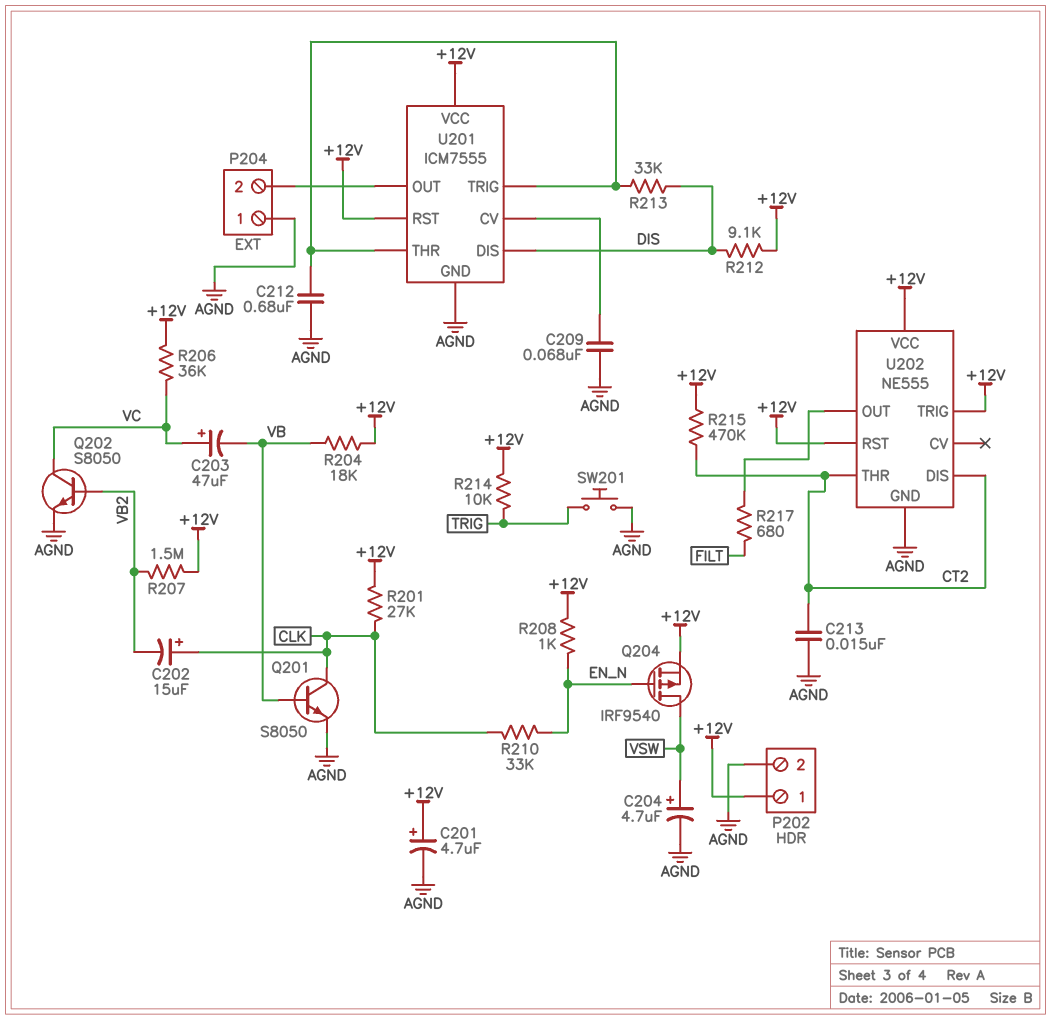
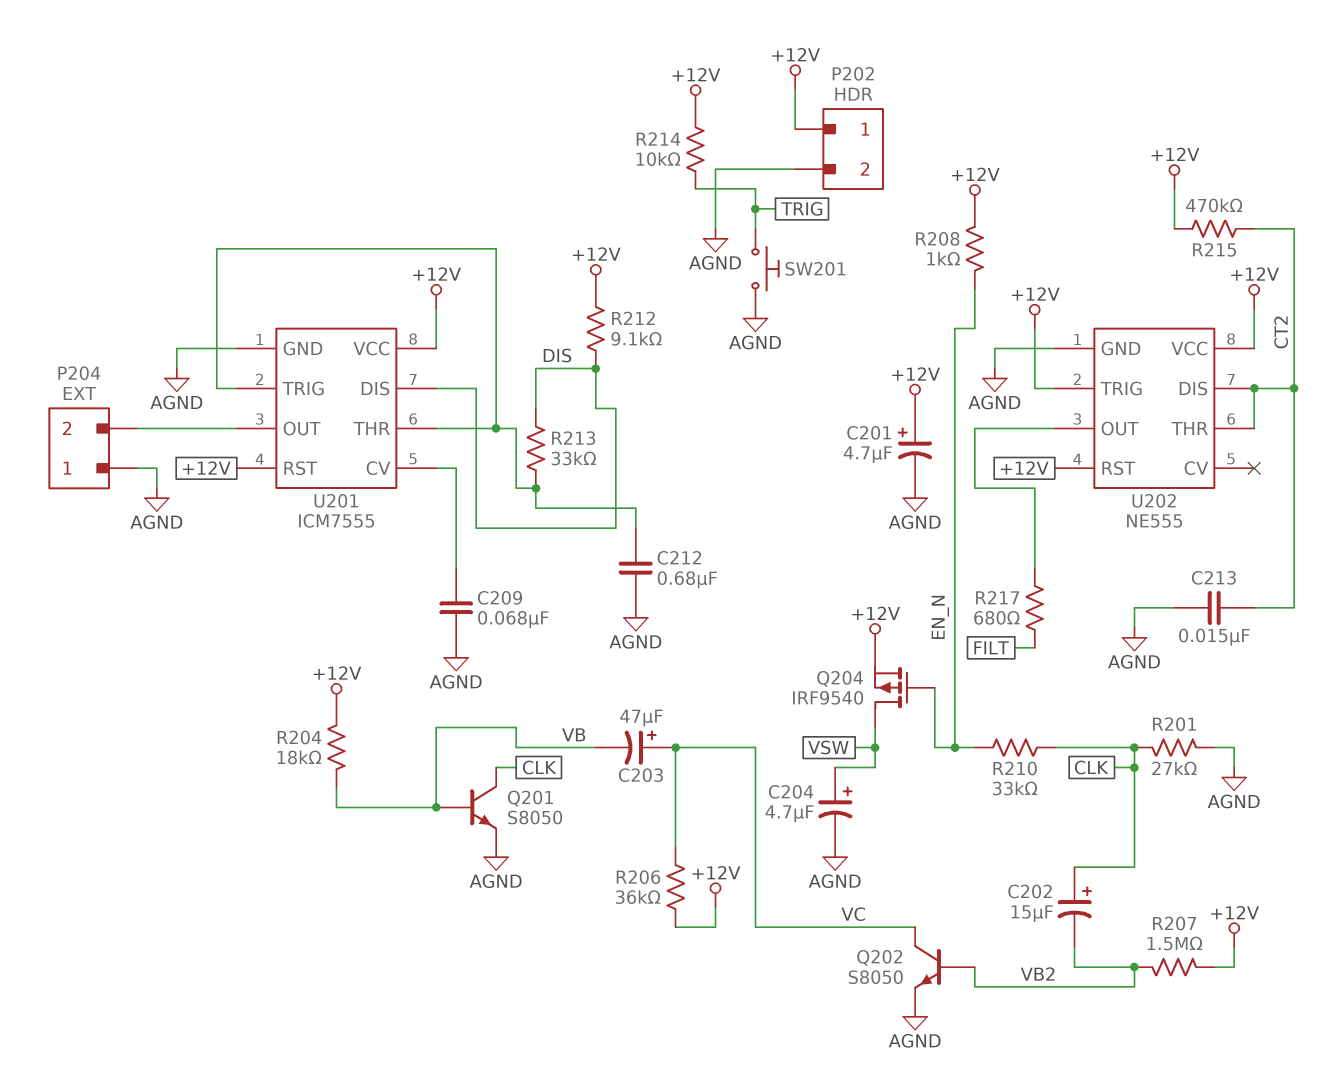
R201: 27k (+12V, CLK) -> 27k (AGND, CLK)

